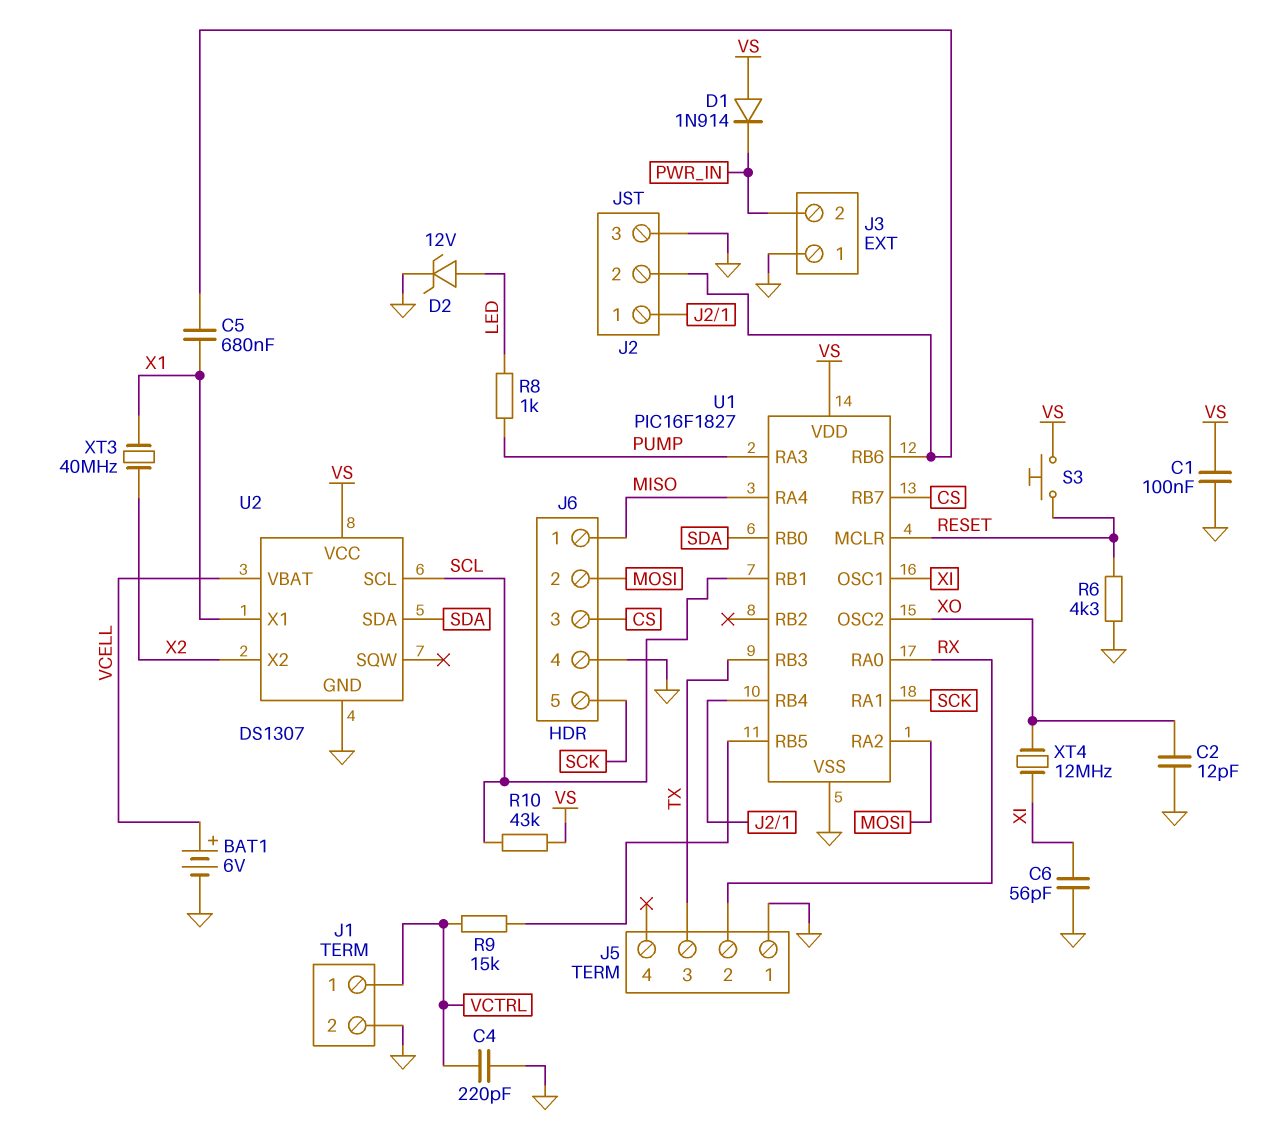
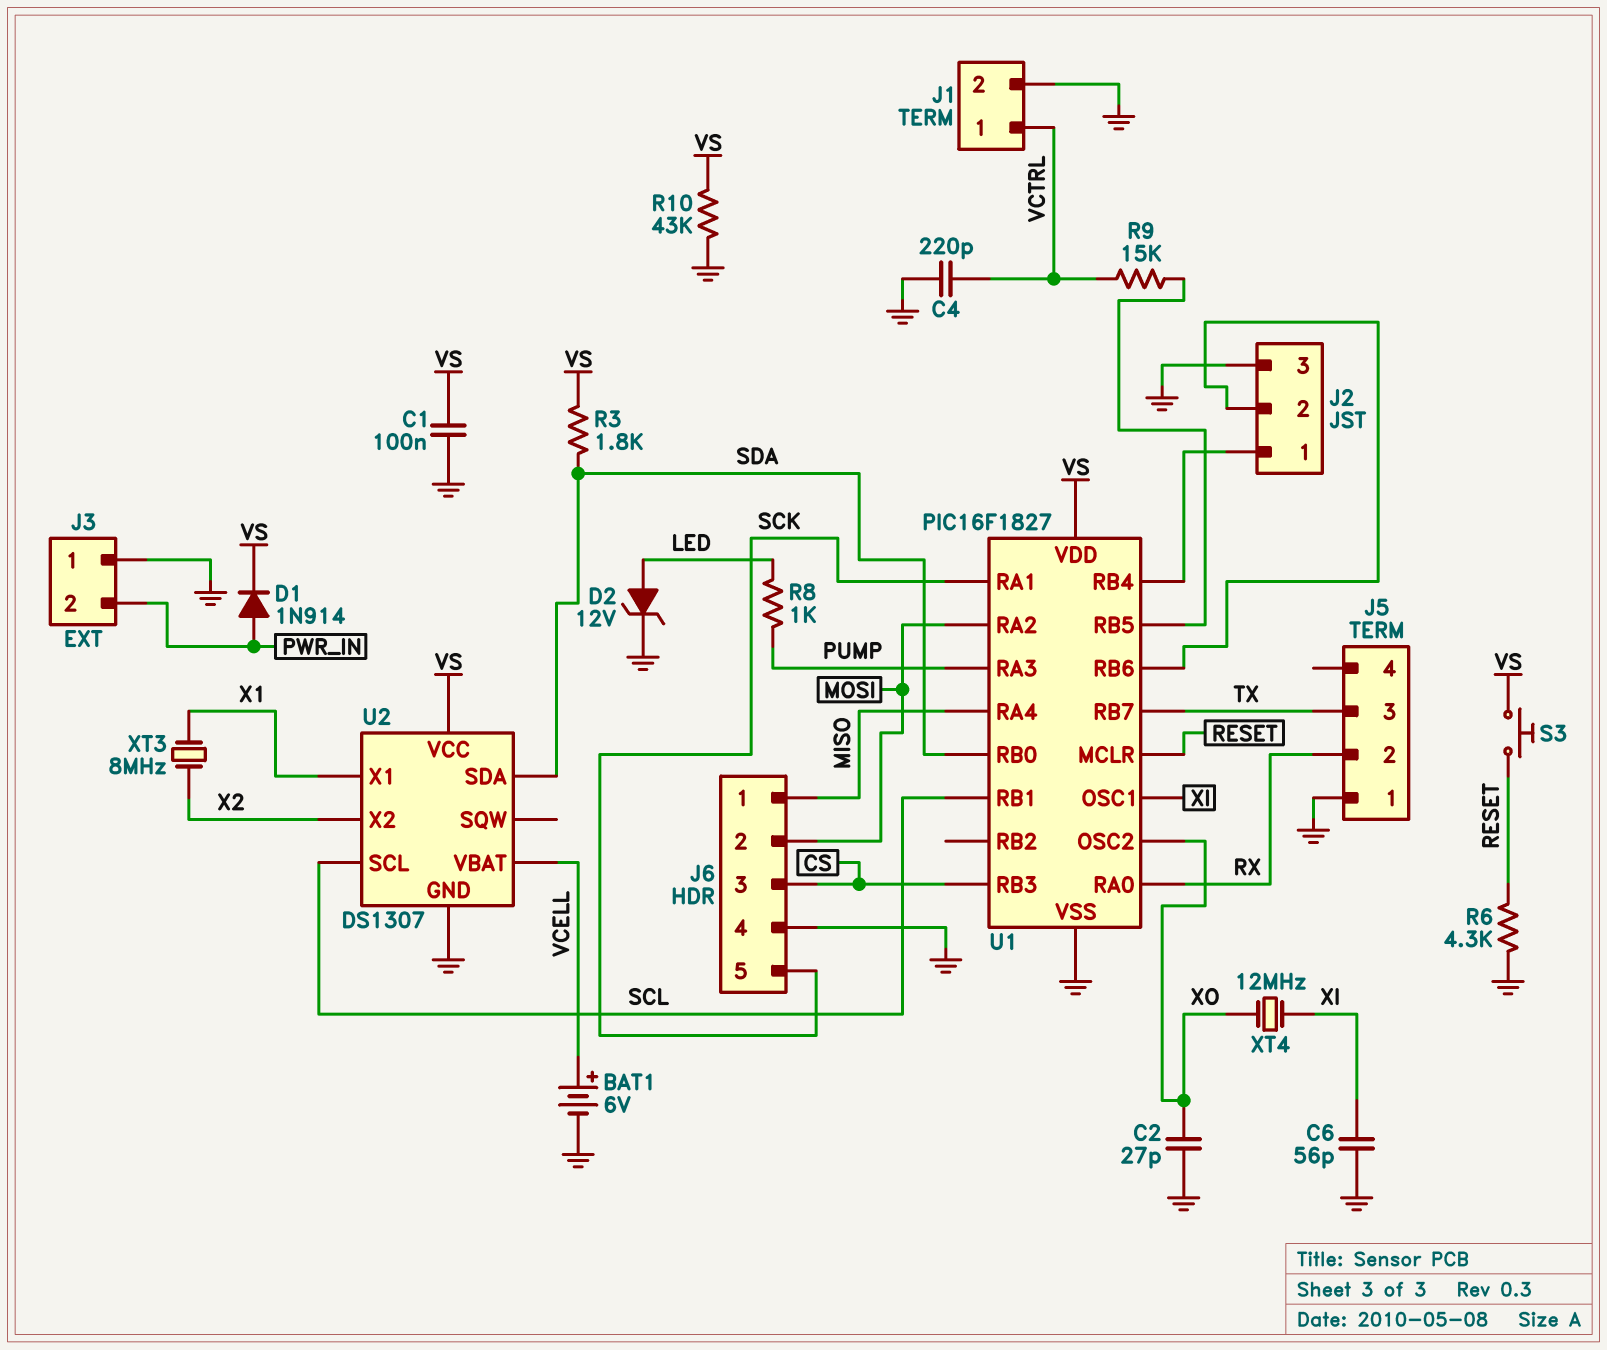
C2: 12pF (GND, XO) -> 27pF (GND, XO)
C5: 680nF (J2/2, X1) -> none
D1: diode 1N914 (A VS, K PWR_IN) -> diode 1N914 (A PWR_IN, K VS)
R3: none -> 1.8k (SDA, VS)
R10: 43k (SCL, VS) -> 43k (GND, VS)
U1 pin RB3: TX -> CS
U1 pin RB7: CS -> TX
XT3: 40MHz (X1, X2) -> 8MHz (X1, X2)

